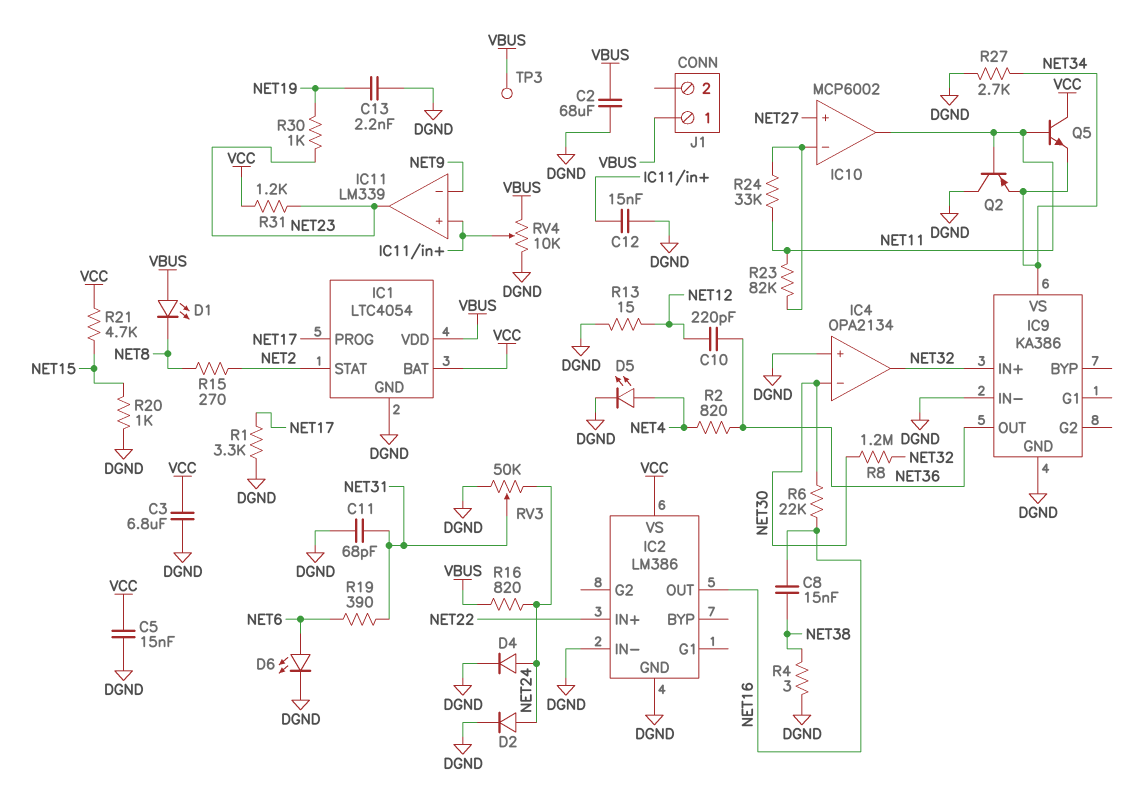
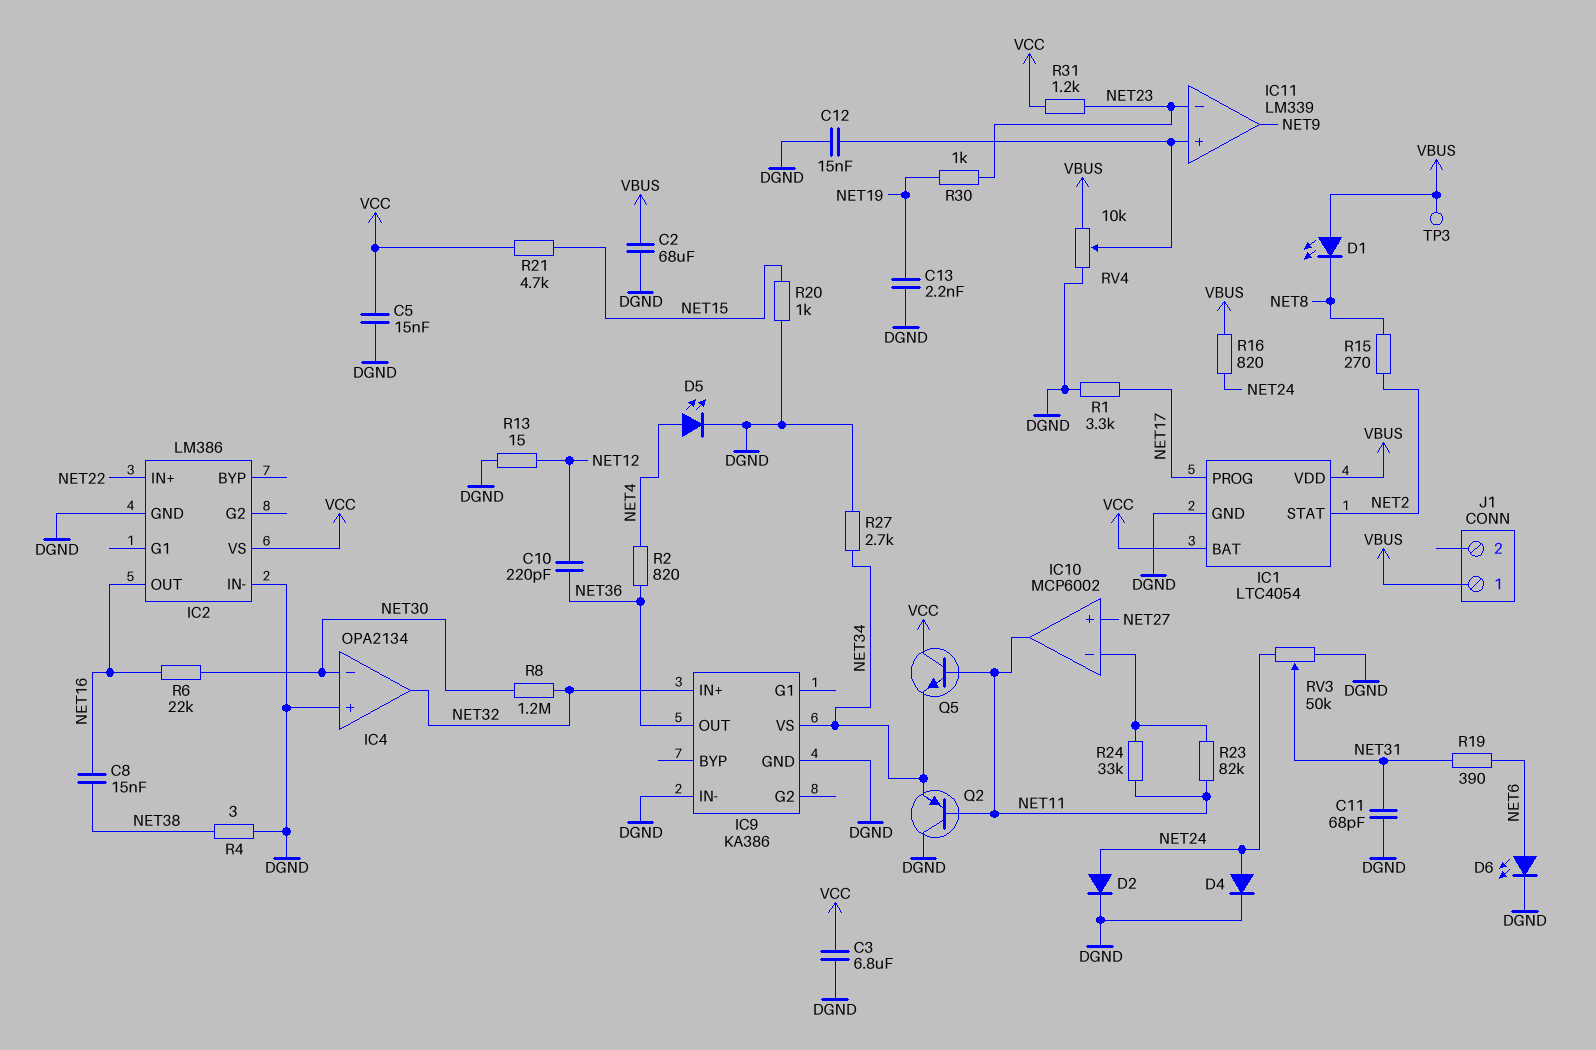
IC11 pin in-: NET9 -> NET23
IC11 pin out: NET23 -> NET9

